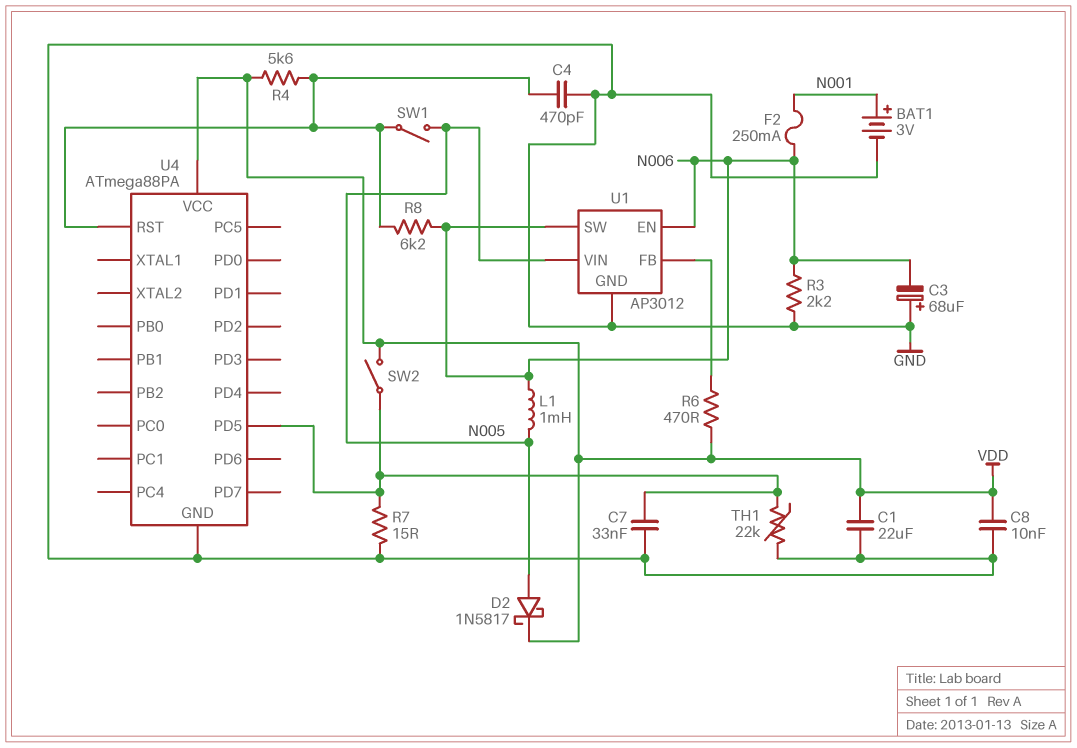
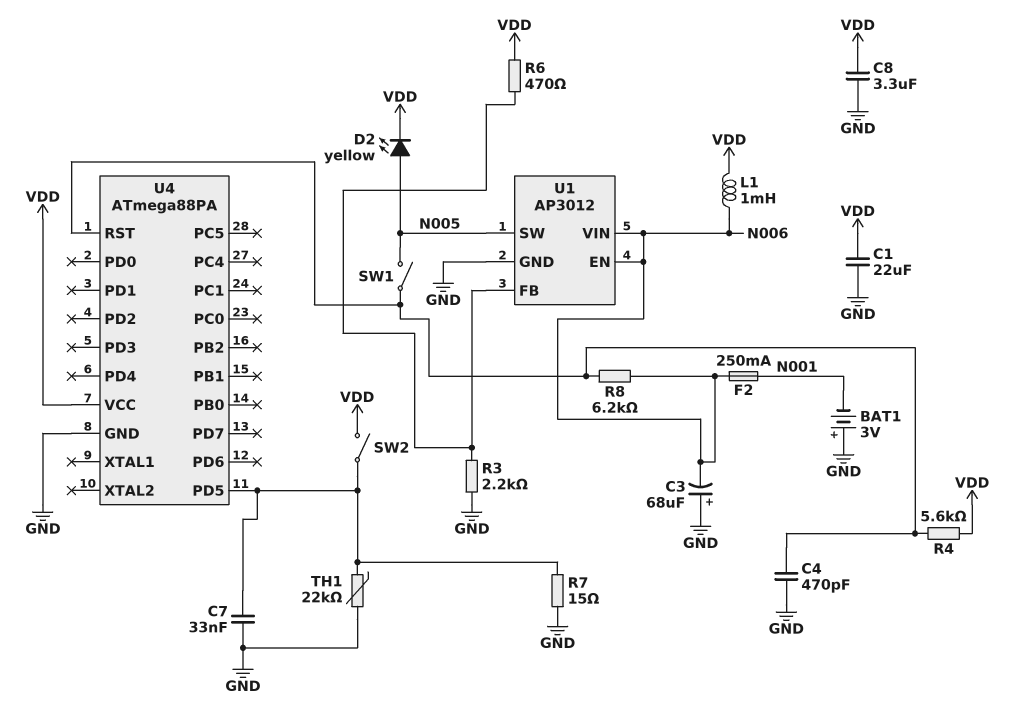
BAT1: 3V (plus N001, minus GND) -> 3V (plus GND, minus N001)
C8: 10nF (GND, VDD) -> 3.3uF (GND, VDD)
D2: schottky 1N5817 (A N005, K VDD) -> LED yellow (A N005, K VDD)
L1: 1mH (N005, N006) -> 1mH (N006, VDD)
R3: 2.2k (GND, N006) -> 2.2k (GND, U1/FB)
U1 pin SW: N006 -> N005
U1 pin VIN: N005 -> N006

